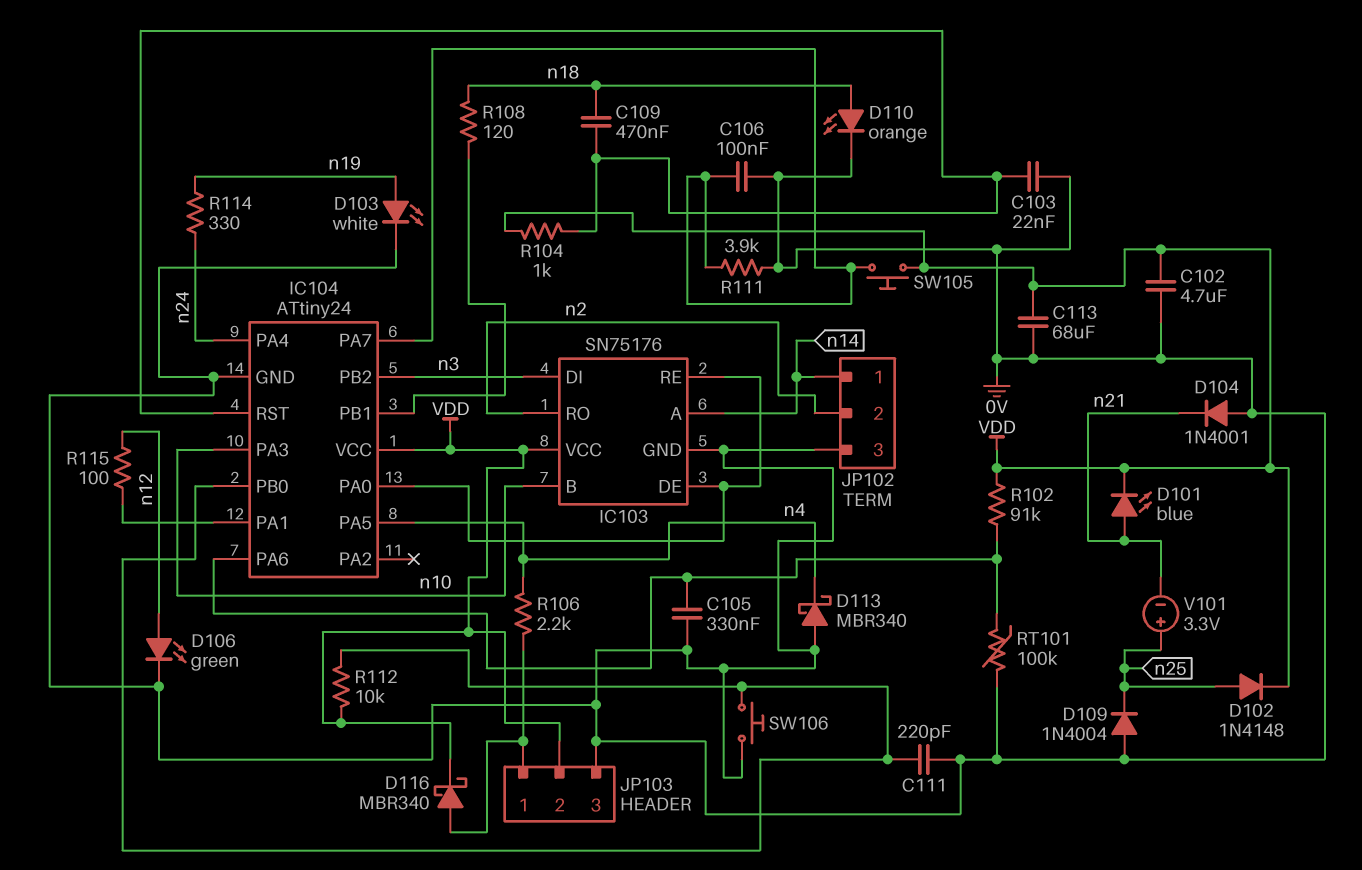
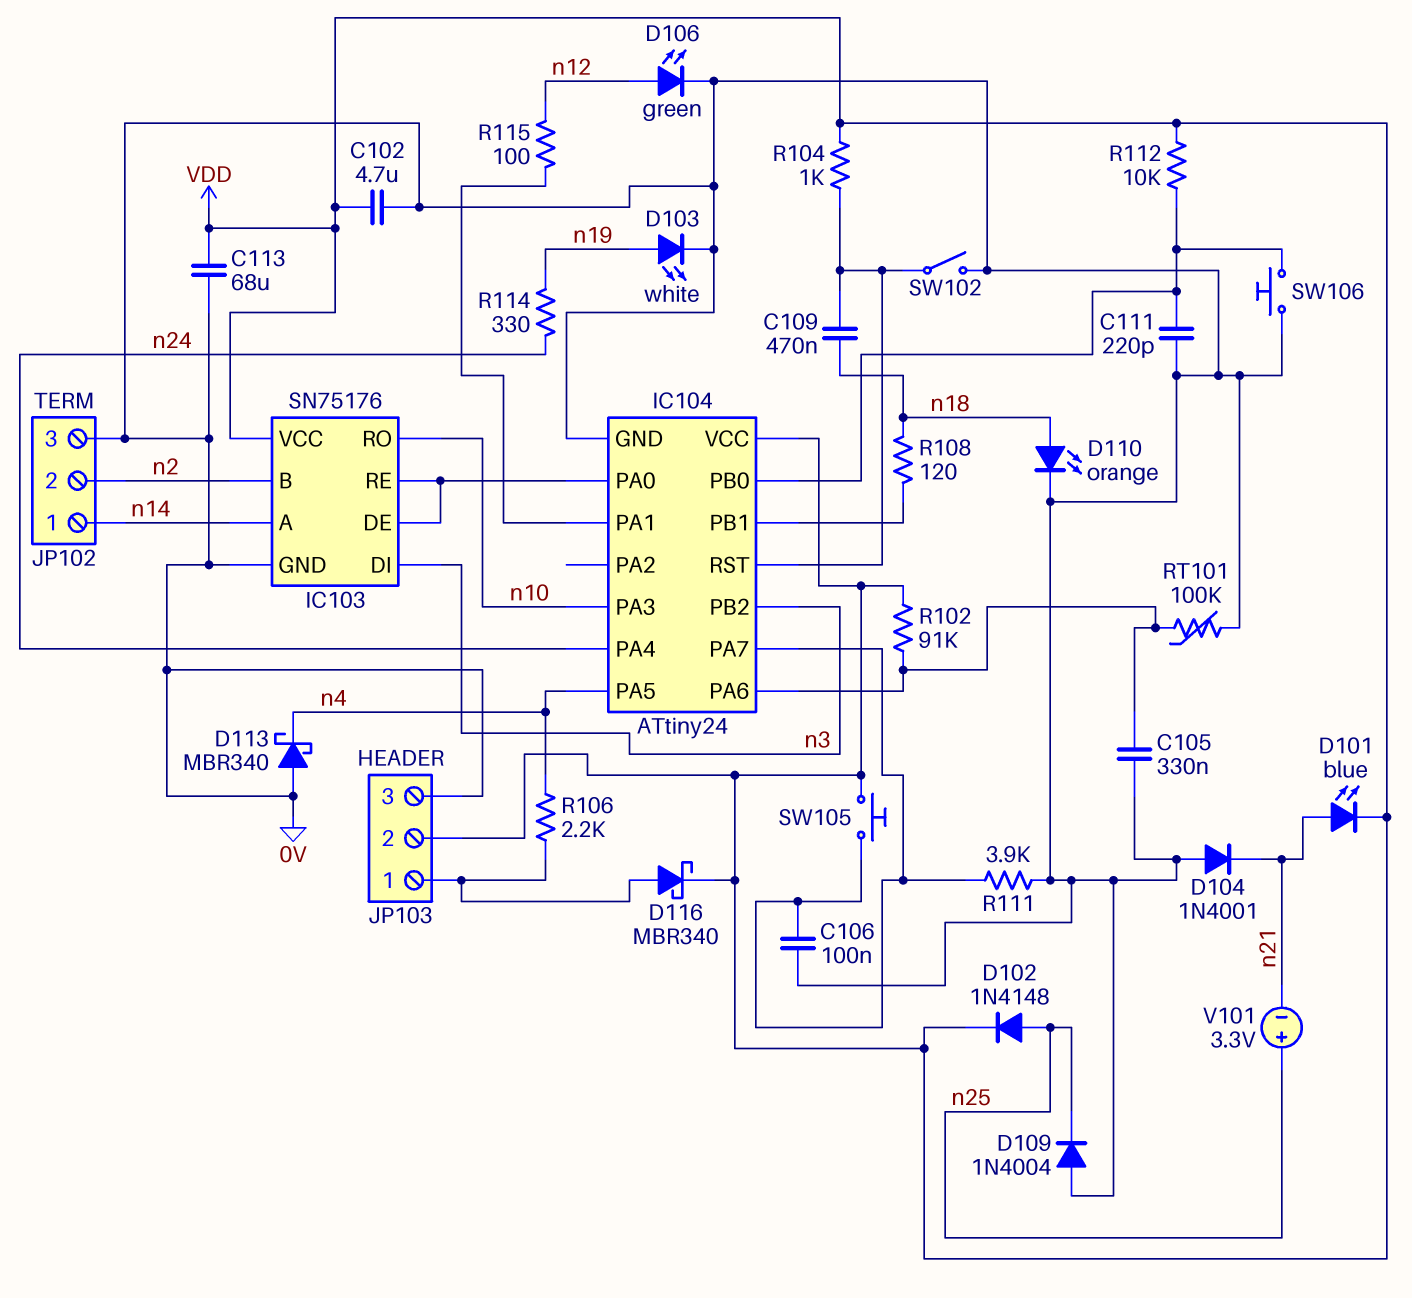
C103: 22nF (0V, IC104/RST) -> none
IC103 pin B: n10 -> n2
IC103 pin RO: n2 -> n10
SW102: none -> switch (0V, IC104/RST)

